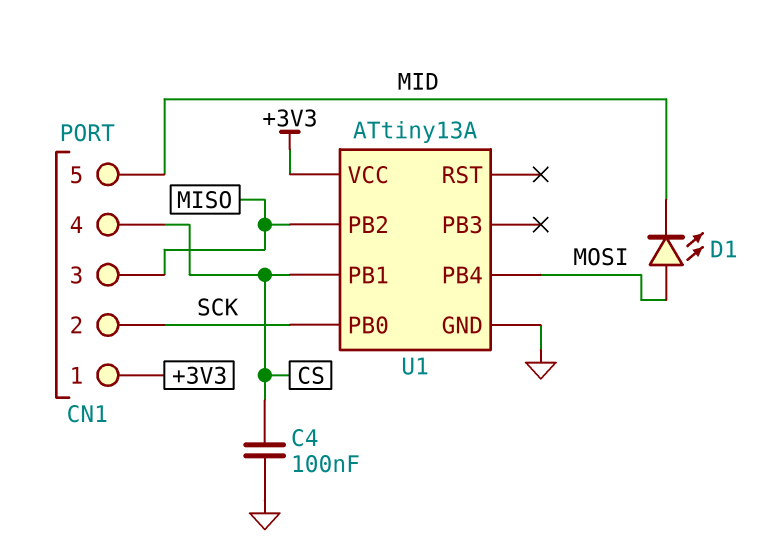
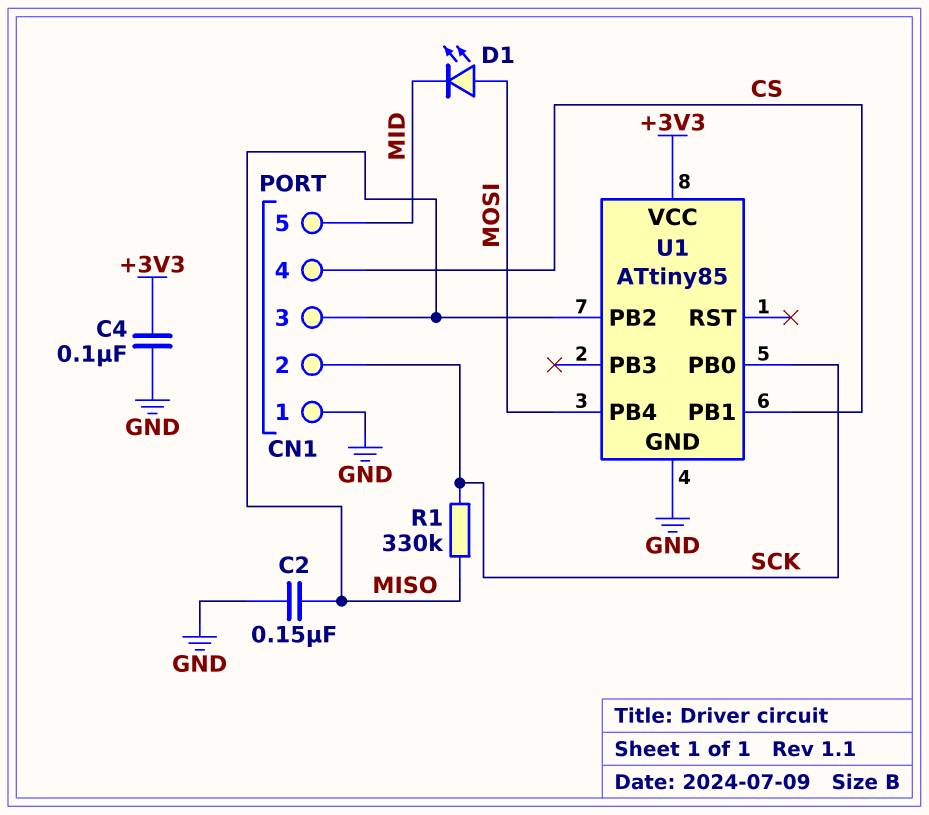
C2: none -> 150nF (GND, MISO)
C4: 100nF (CS, GND) -> 100nF (+3V3, GND)
CN1 pin 1: +3V3 -> GND
R1: none -> 330k (MISO, SCK)
U1: ATtiny13A -> ATtiny85

